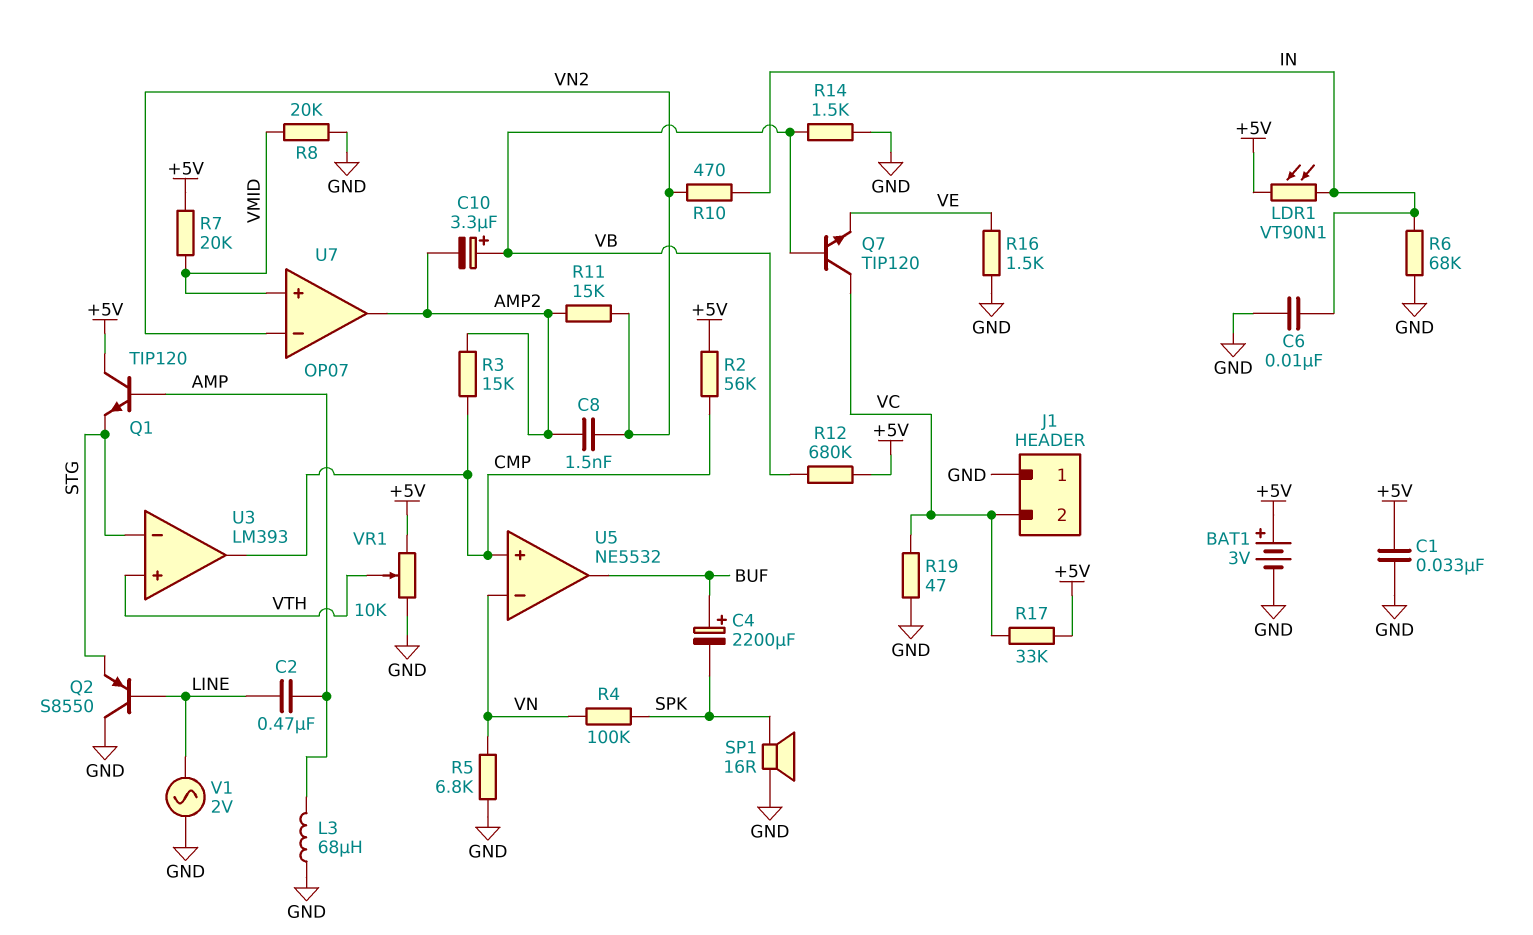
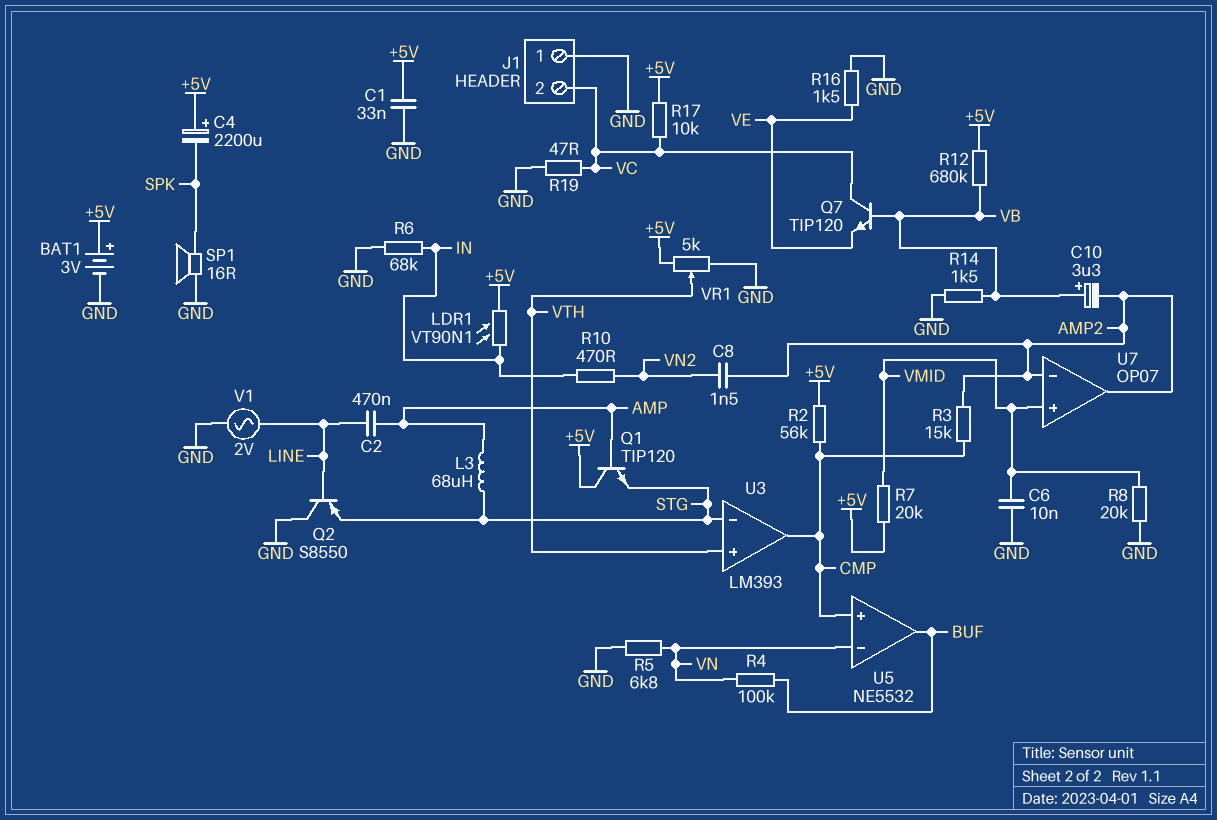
C4: 2200uF (plus BUF, minus SPK) -> 2200uF (plus +5V, minus SPK)
C6: 10nF (GND, IN) -> 10nF (GND, VMID)
L3: 68uH (AMP, GND) -> 68uH (AMP, STG)
R4: 100k (SPK, VN) -> 100k (BUF, VN)
R11: 15k (AMP2, VN2) -> none
R17: 33k (+5V, VC) -> 10k (+5V, VC)
U7 pin in-: VN2 -> AMP2
VR1: 10k (+5V, GND, wiper VTH) -> 5k (+5V, GND, wiper VTH)

